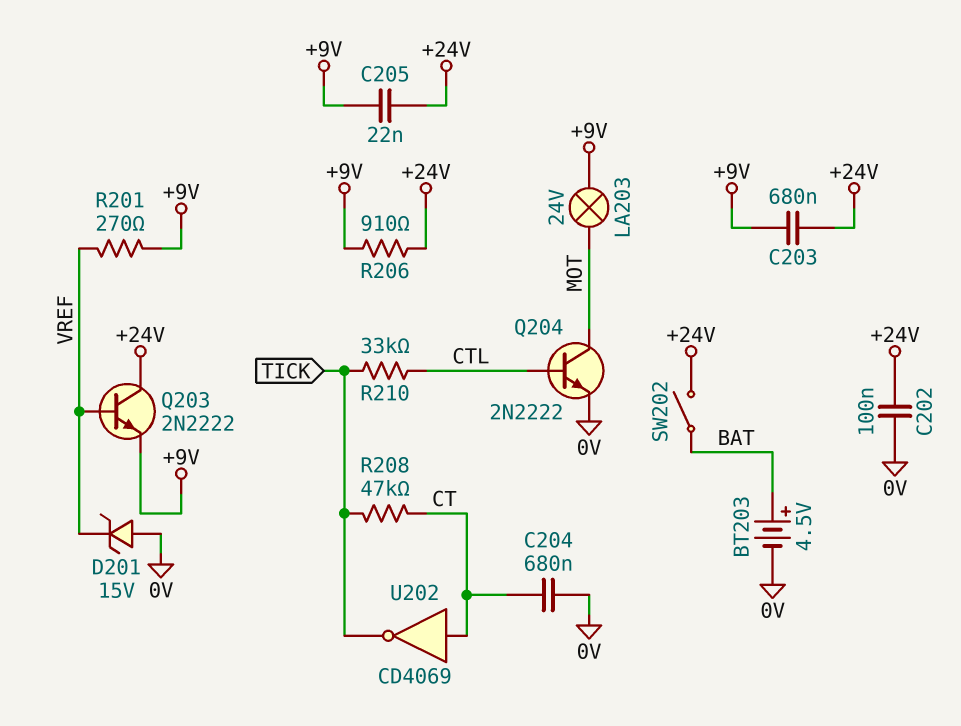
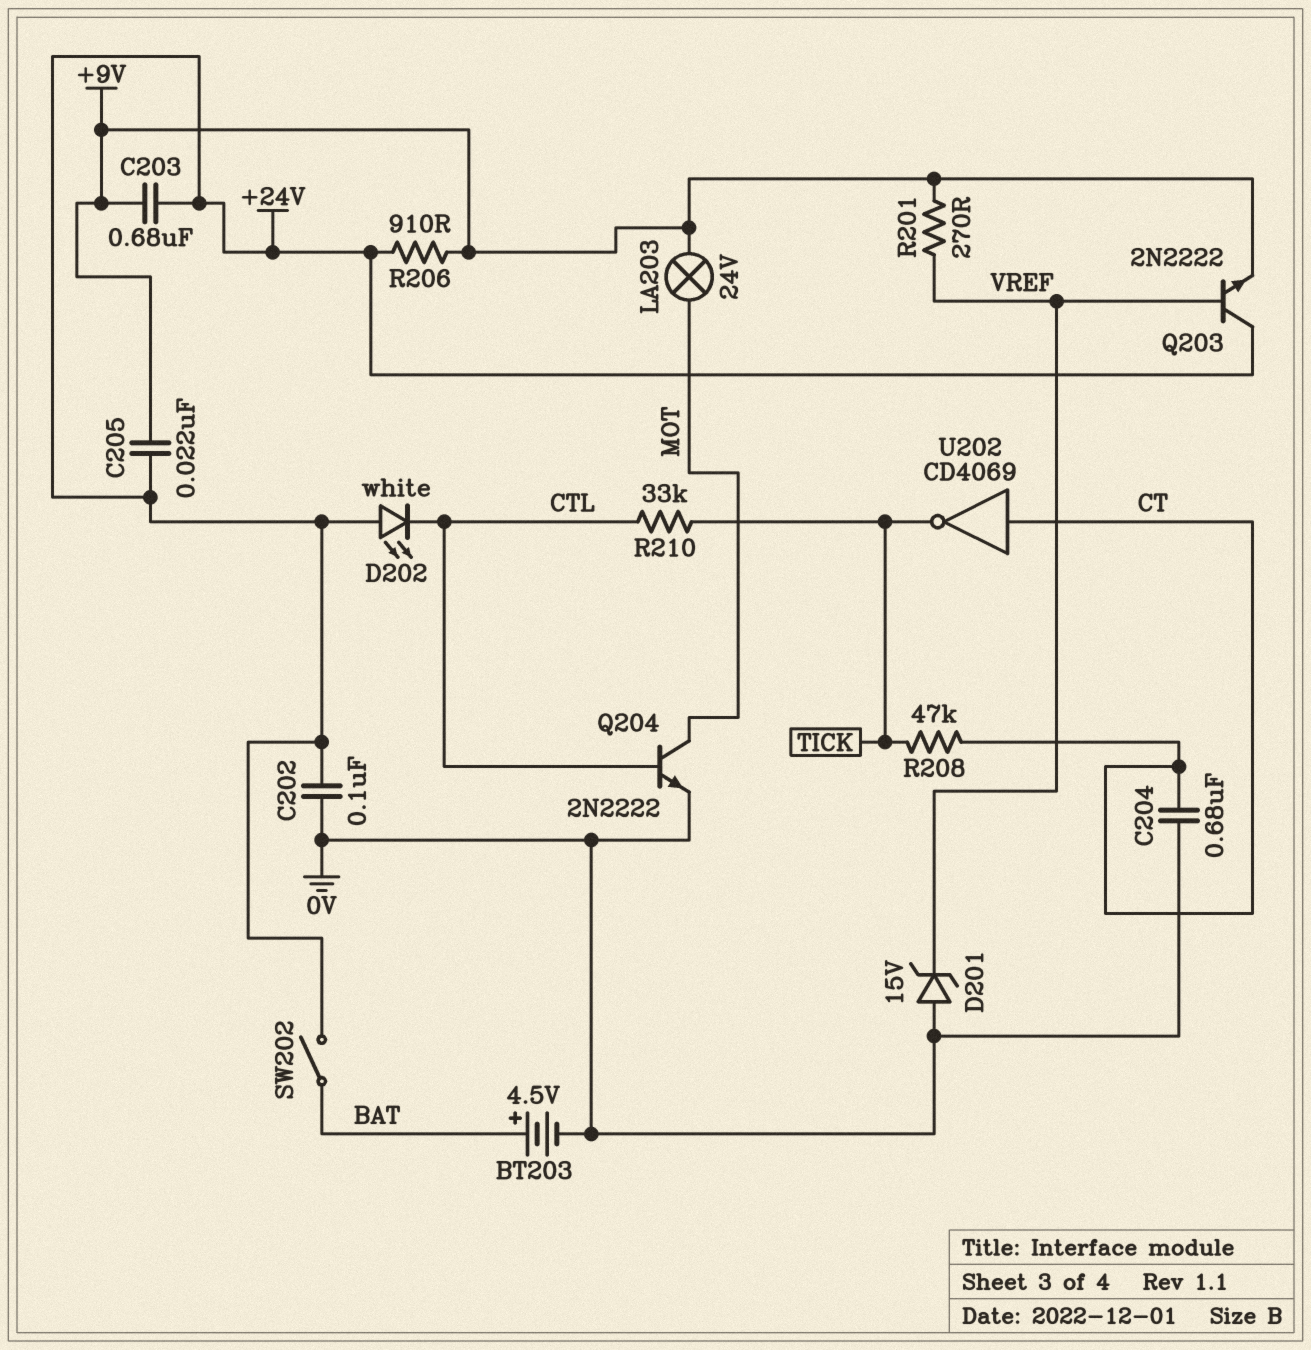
D202: none -> LED white (A +24V, K CTL)

